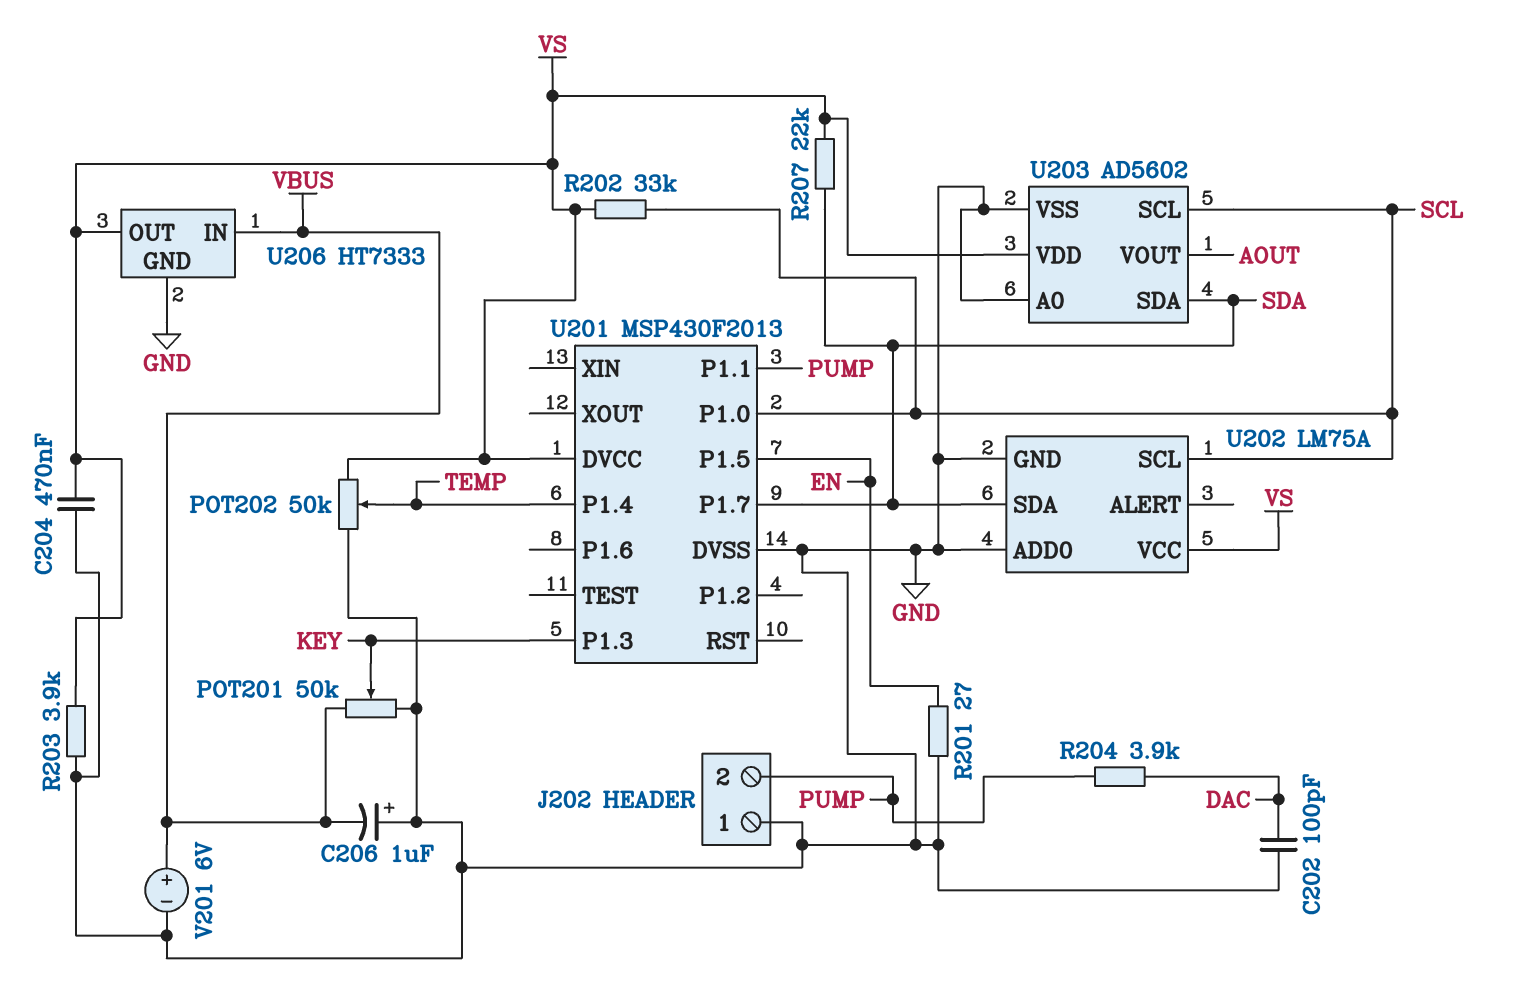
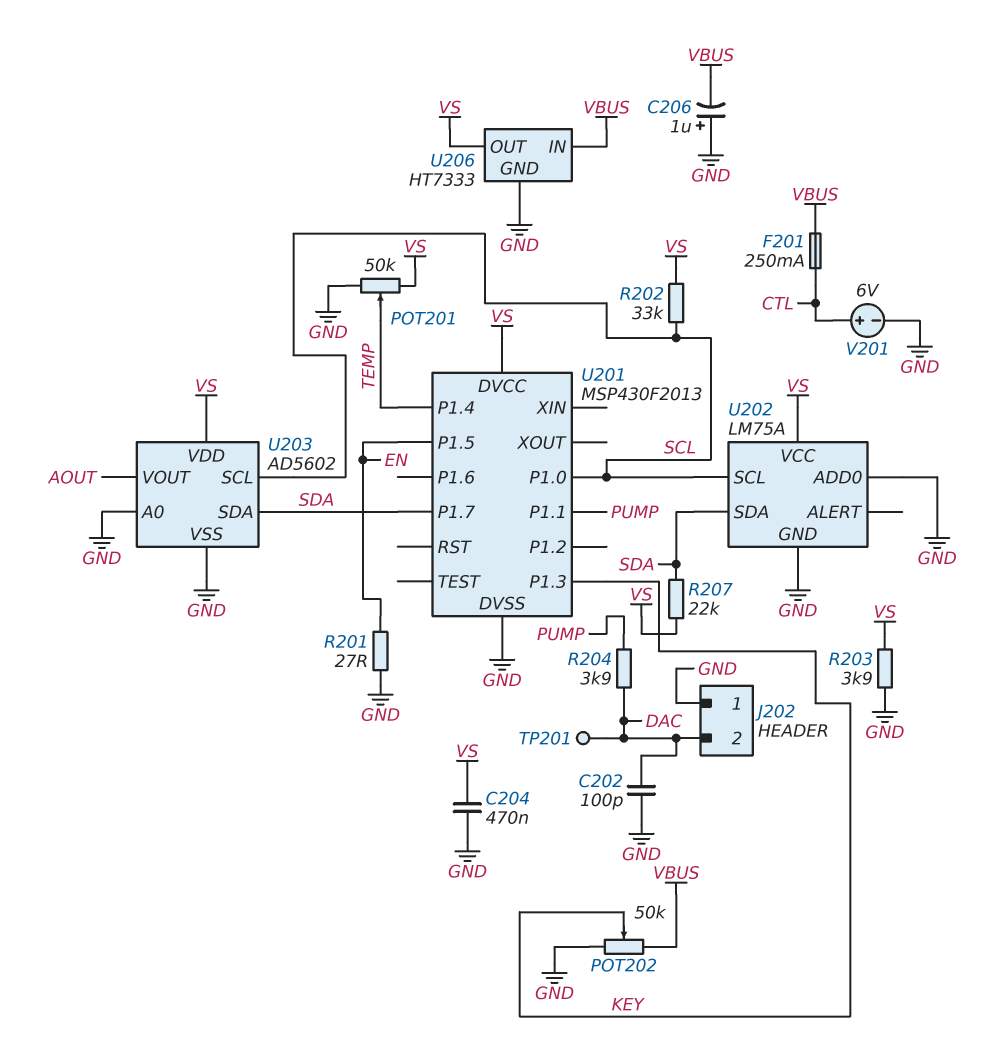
F201: none -> 250mA (CTL, VBUS)
J202 pin 2: PUMP -> DAC
POT201: 50k (GND, VBUS, wiper KEY) -> 50k (GND, VS, wiper TEMP)
POT202: 50k (GND, VS, wiper TEMP) -> 50k (GND, VBUS, wiper KEY)
TP201: none -> test point (DAC)
V201: 6V (plus VBUS, minus GND) -> 6V (plus CTL, minus GND)

